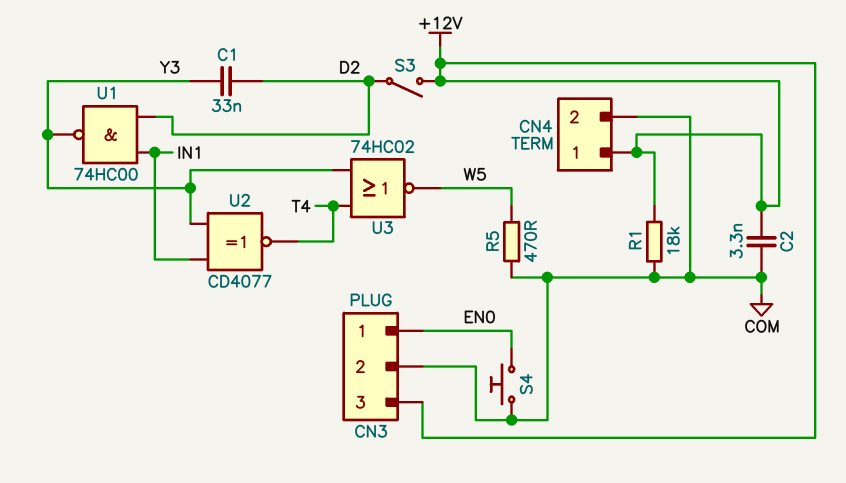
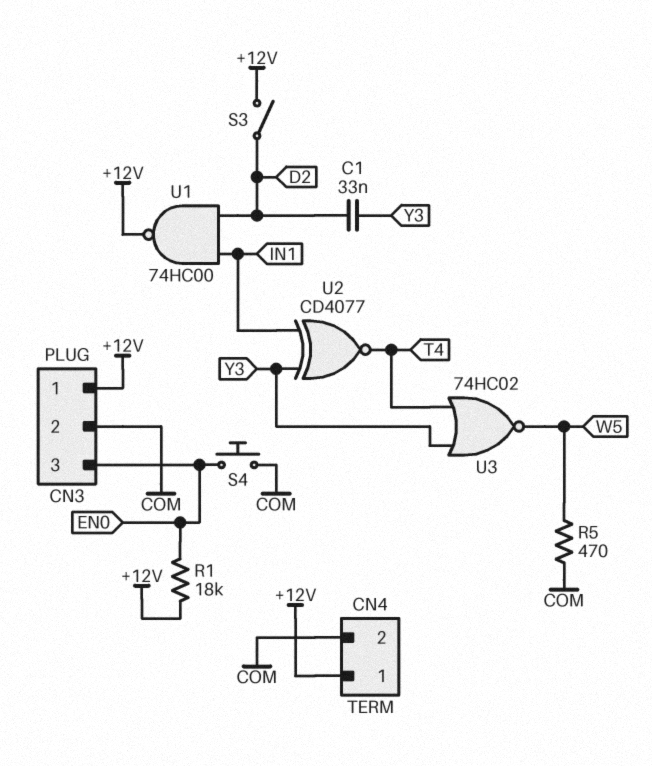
C2: 3.3nF (+12V, COM) -> none
CN3 pin 1: EN0 -> +12V
CN3 pin 3: +12V -> EN0
R1: 18k (+12V, COM) -> 18k (+12V, EN0)
U1: NAND 74HC00 (in D2, in IN1, out Y3) -> NAND 74HC00 (in D2, in IN1, out +12V)

